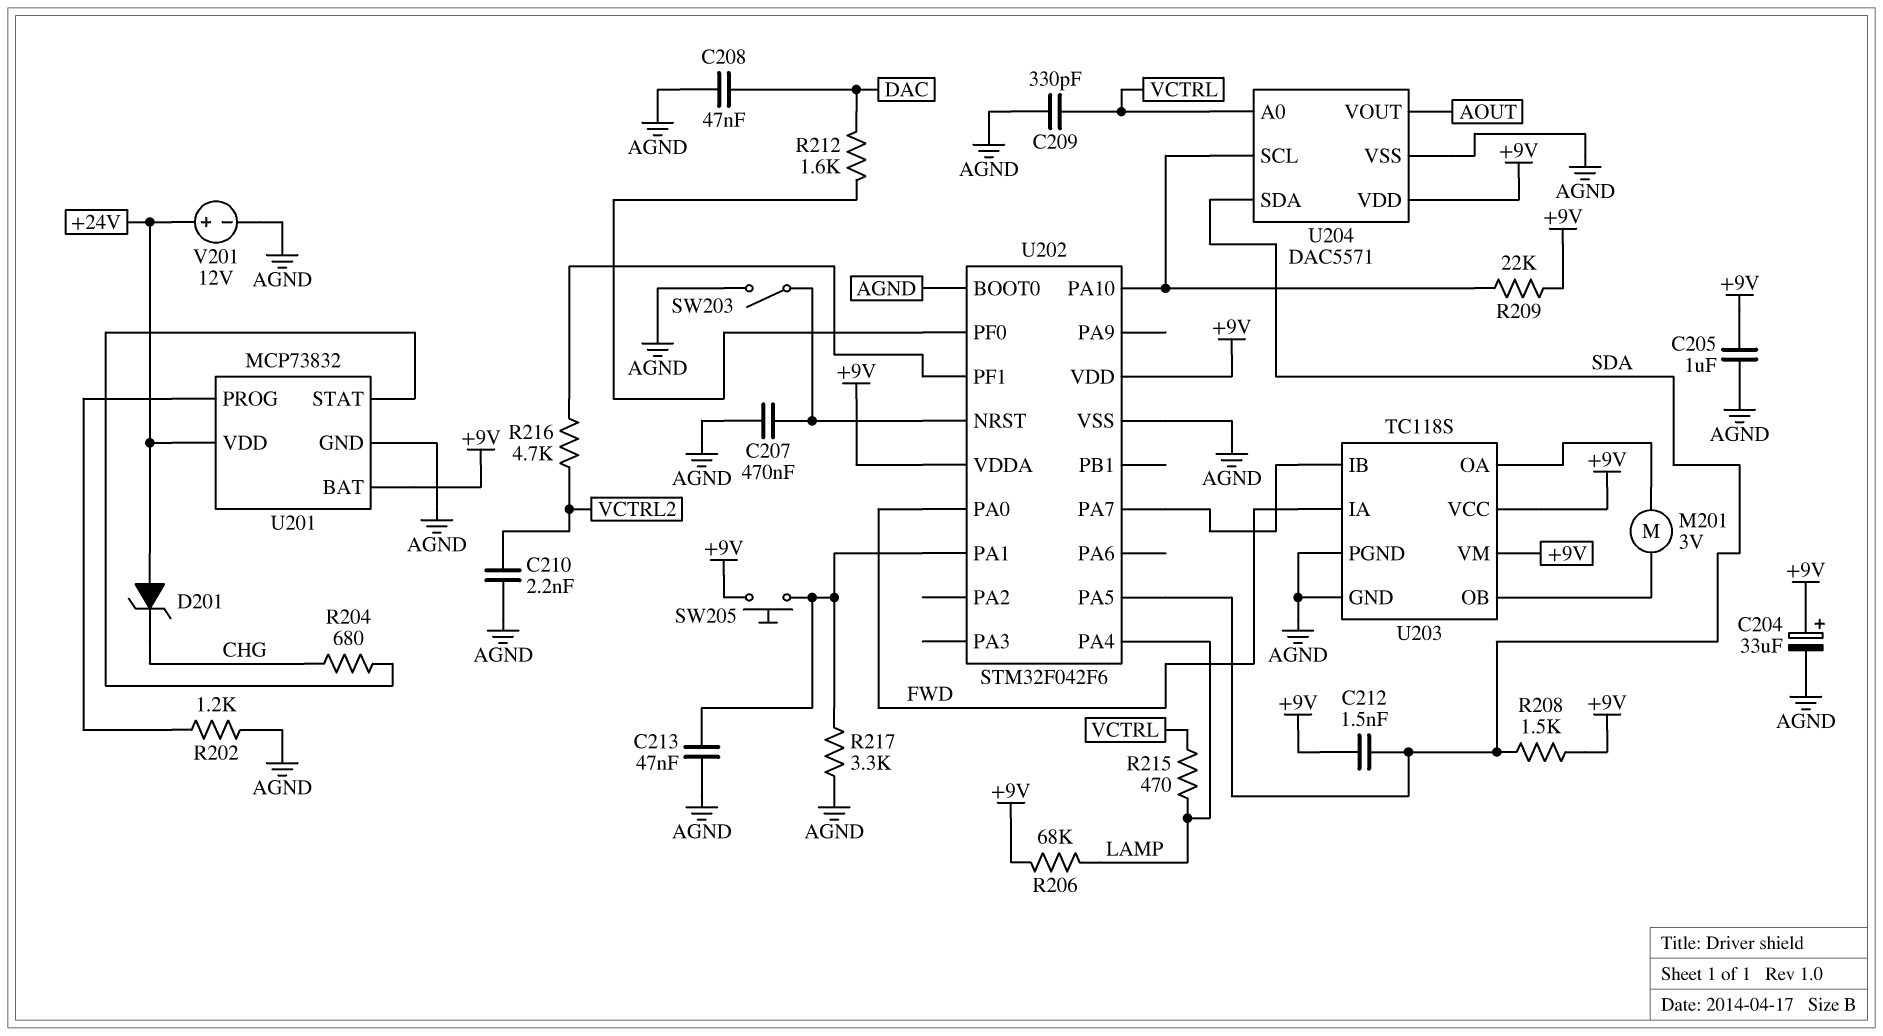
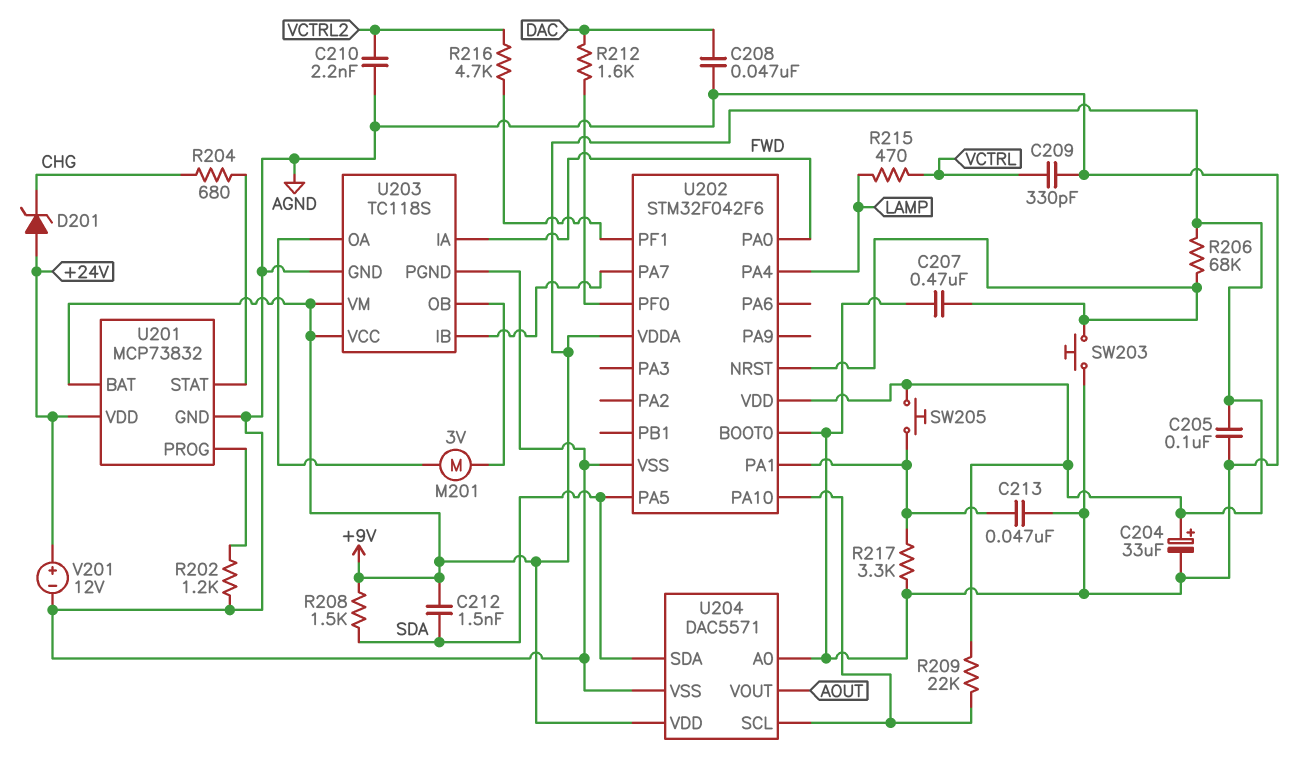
C205: 1uF (+9V, AGND) -> 100nF (+9V, AGND)
R206: 68k (+9V, LAMP) -> 68k (+9V, U202/NRST)
SW203: switch (AGND, U202/NRST) -> button (AGND, U202/NRST)
U204 pin A0: VCTRL -> AGND

